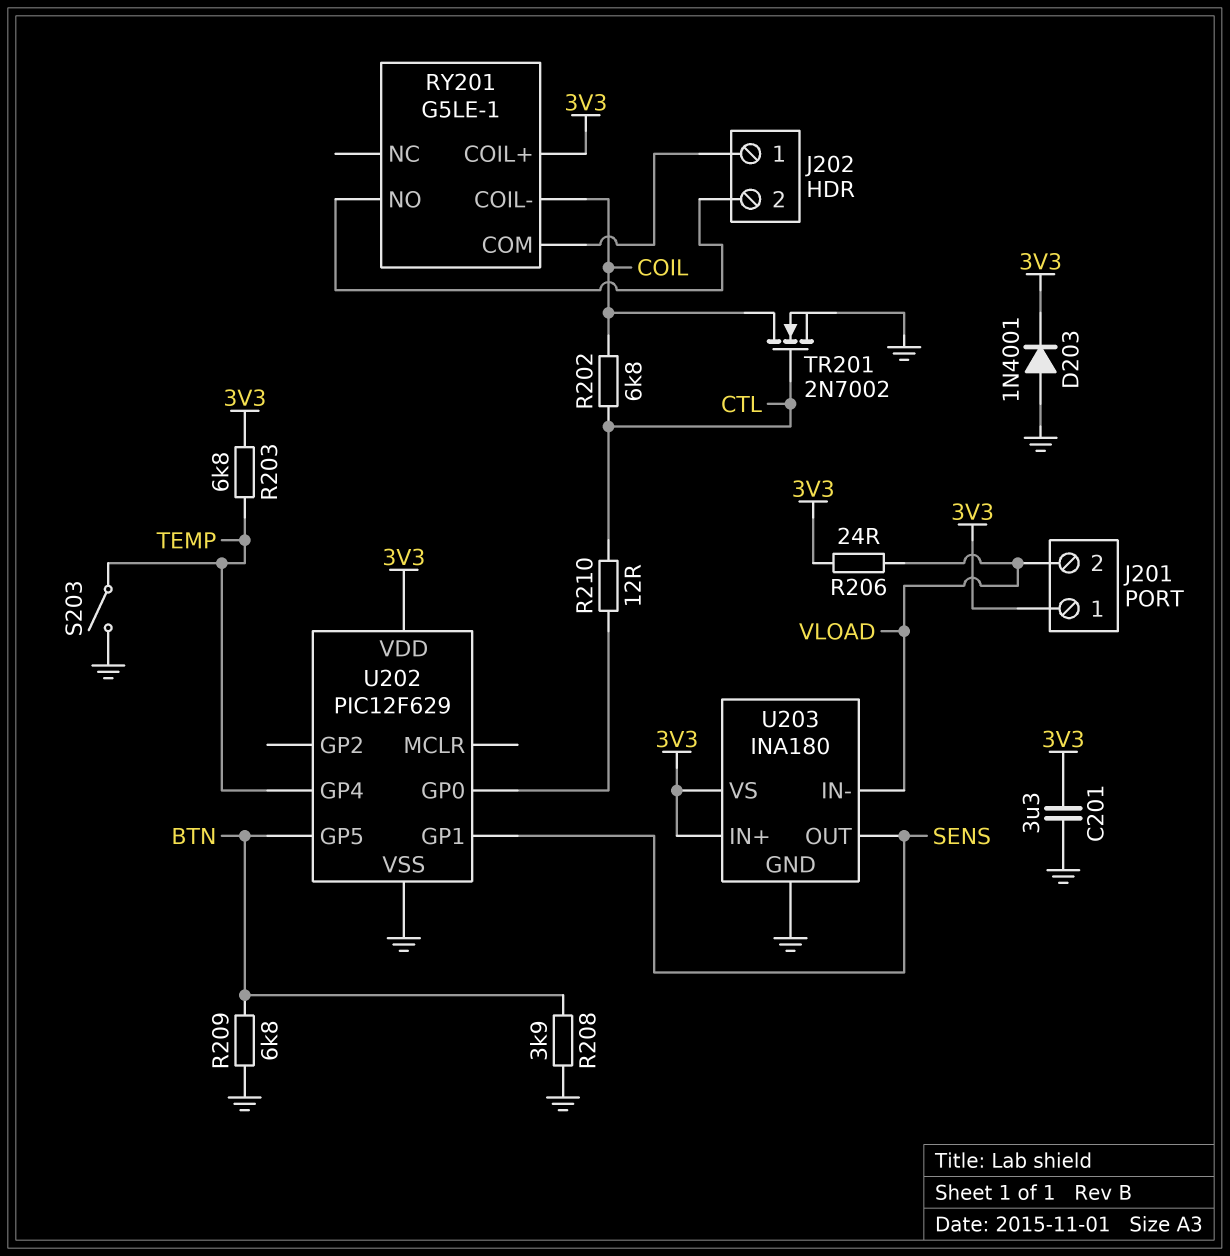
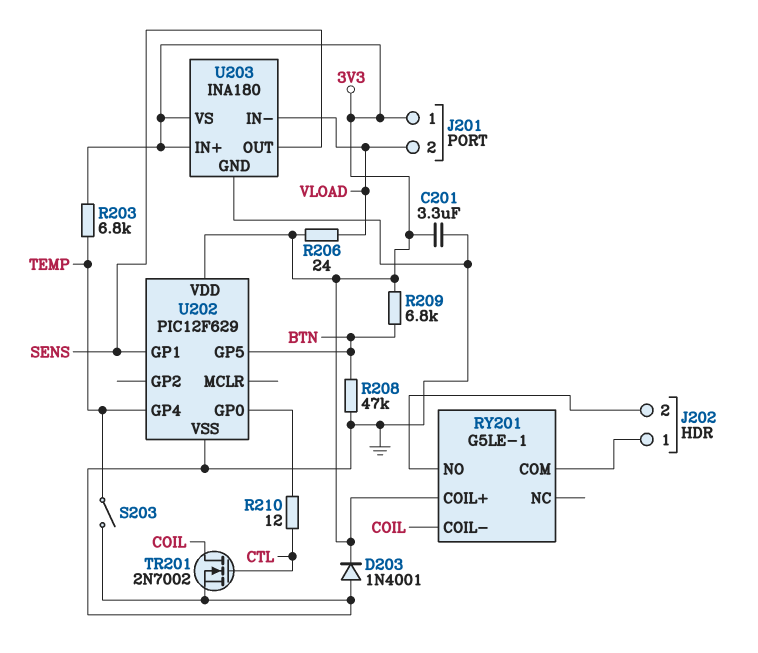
R202: 6.8k (COIL, CTL) -> none
R208: 3.9k (BTN, GND) -> 47k (BTN, GND)
R209: 6.8k (BTN, GND) -> 6.8k (3V3, BTN)

